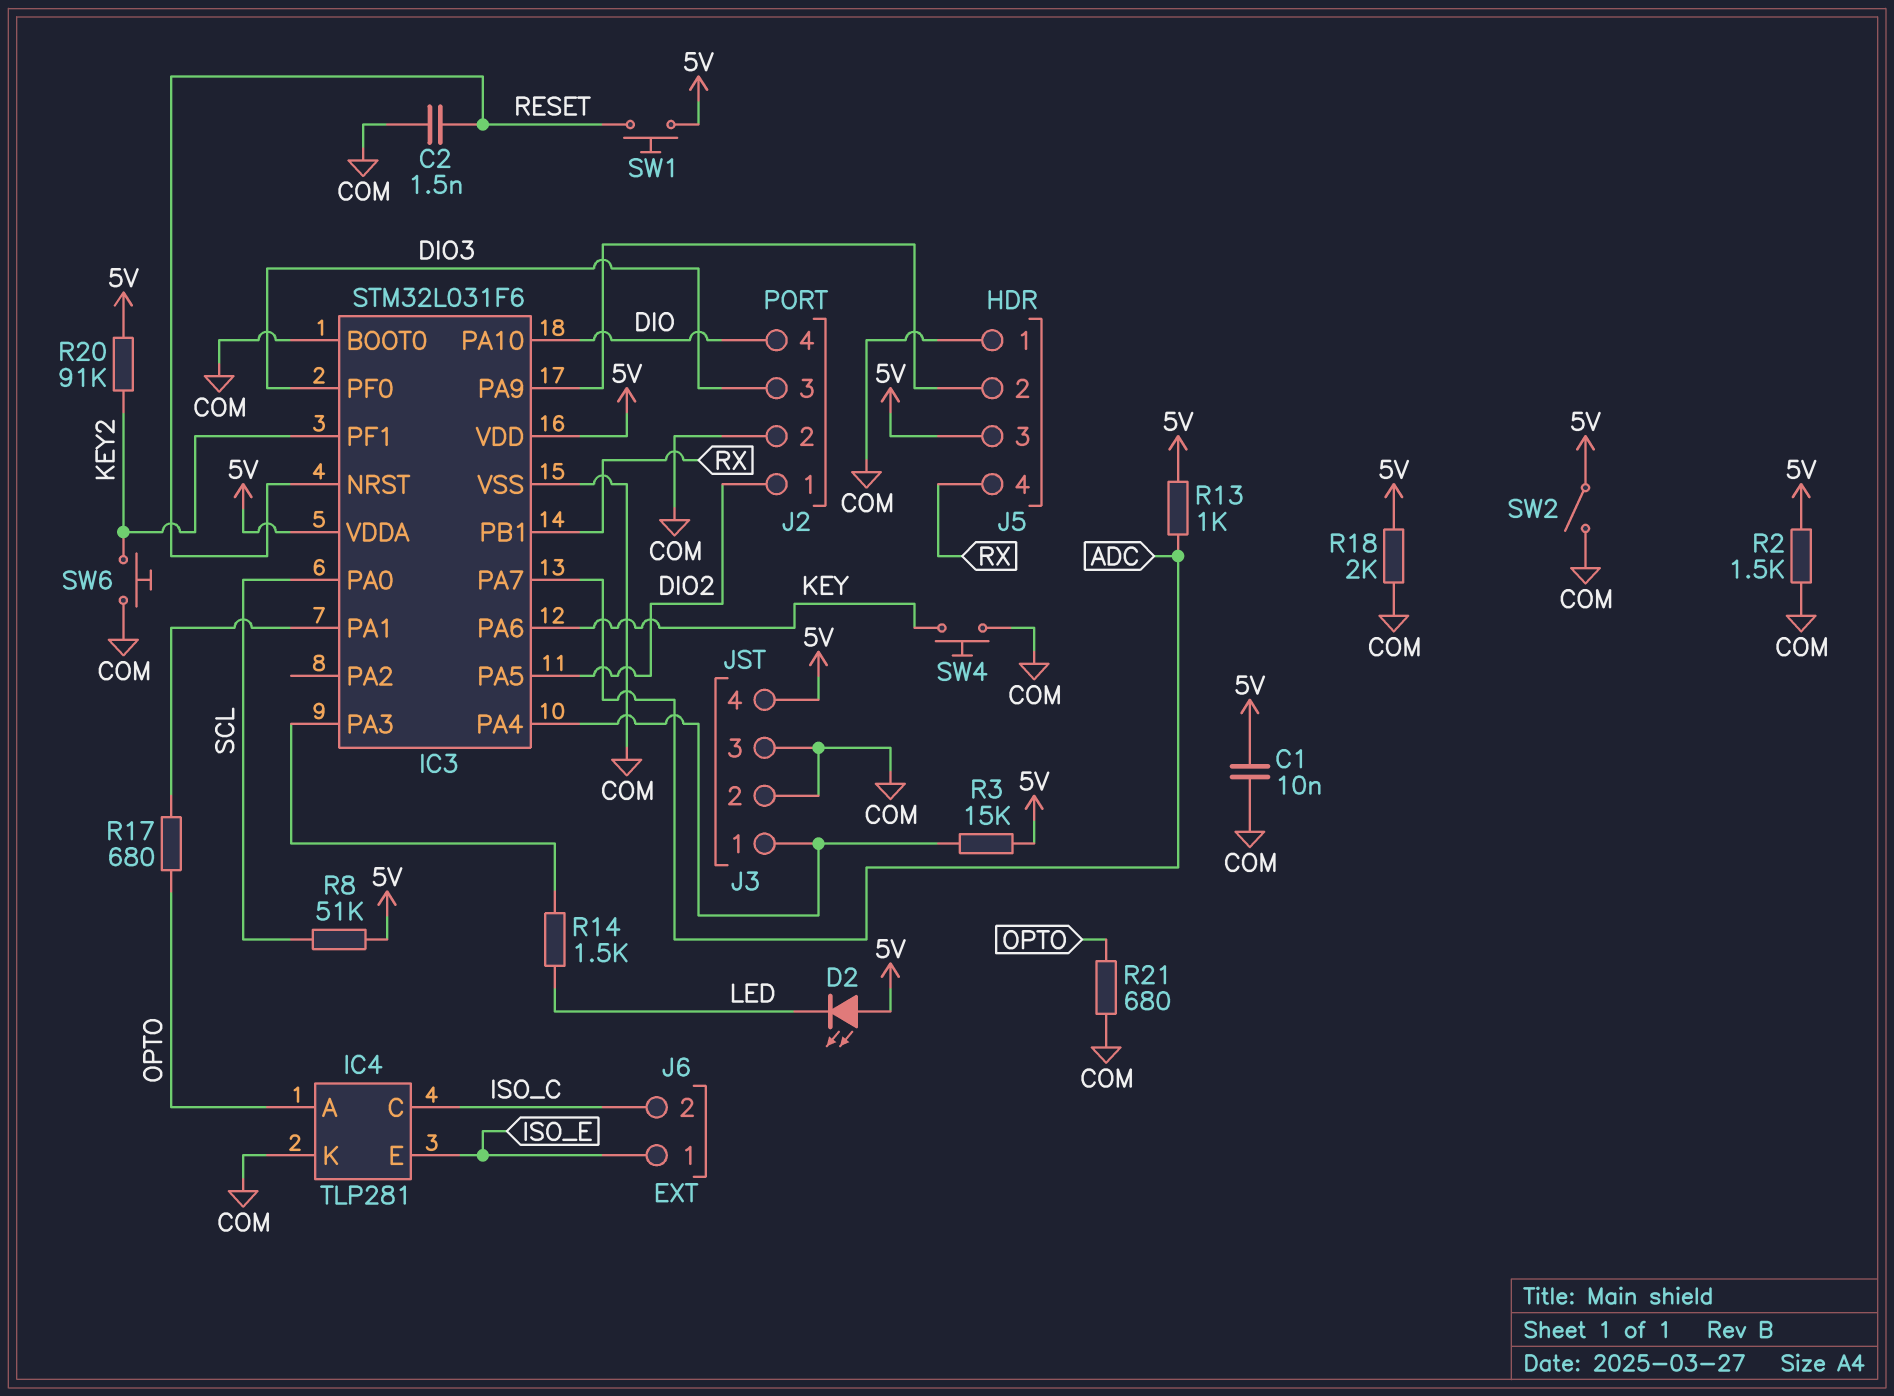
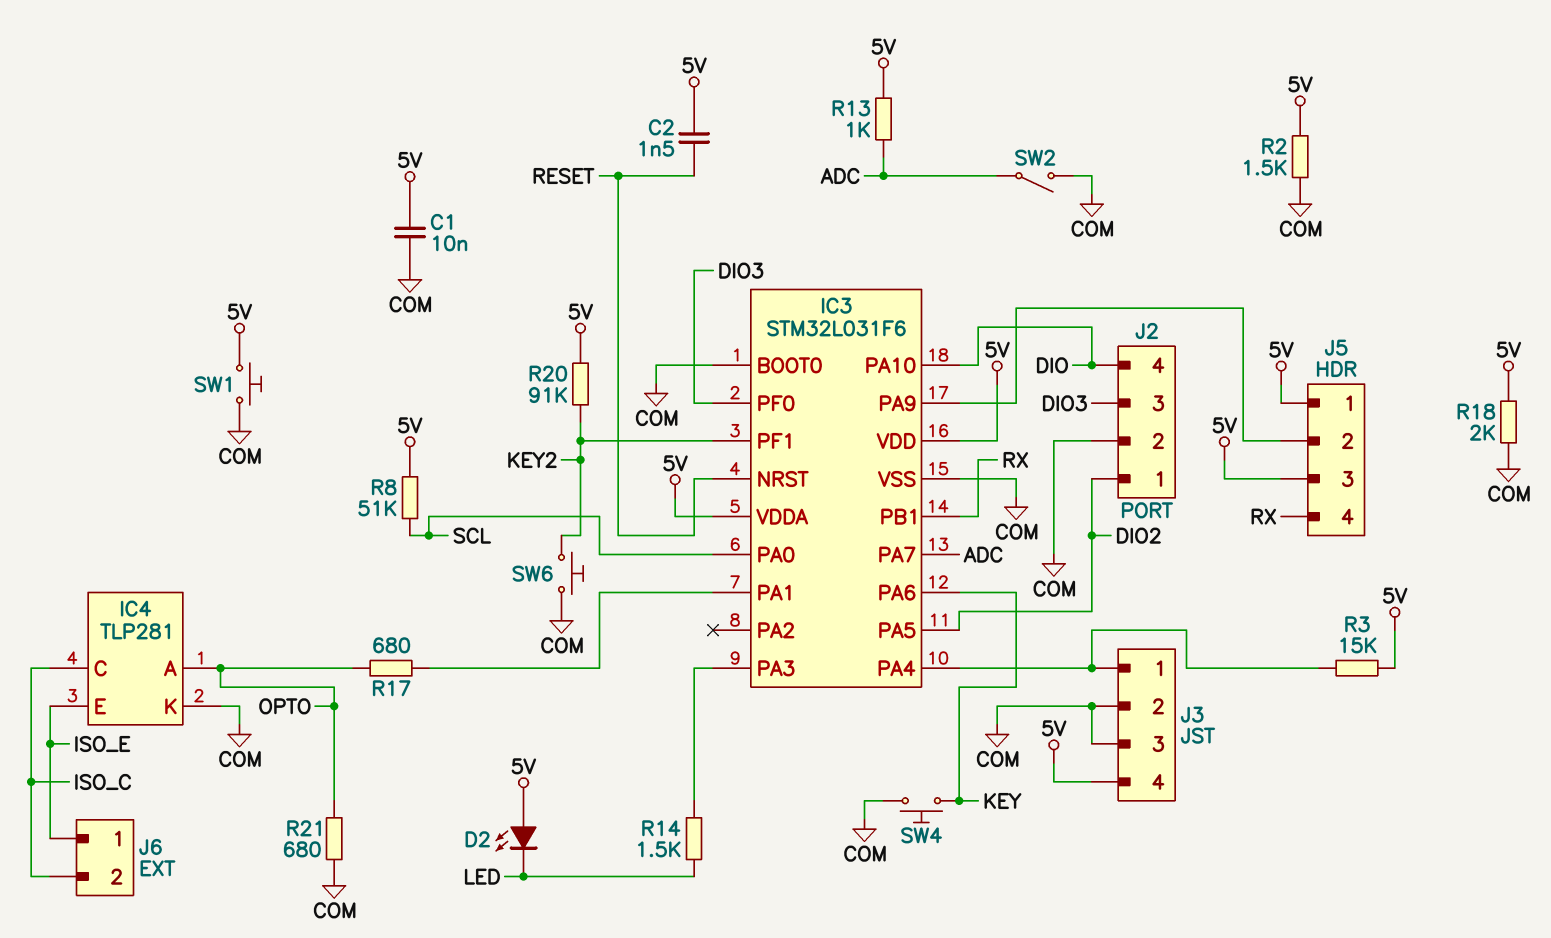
C2: 1.5nF (COM, RESET) -> 1.5nF (5V, RESET)
J5 pin 1: COM -> 5V
SW1: button (5V, RESET) -> button (5V, COM)
SW2: switch (5V, COM) -> switch (ADC, COM)

